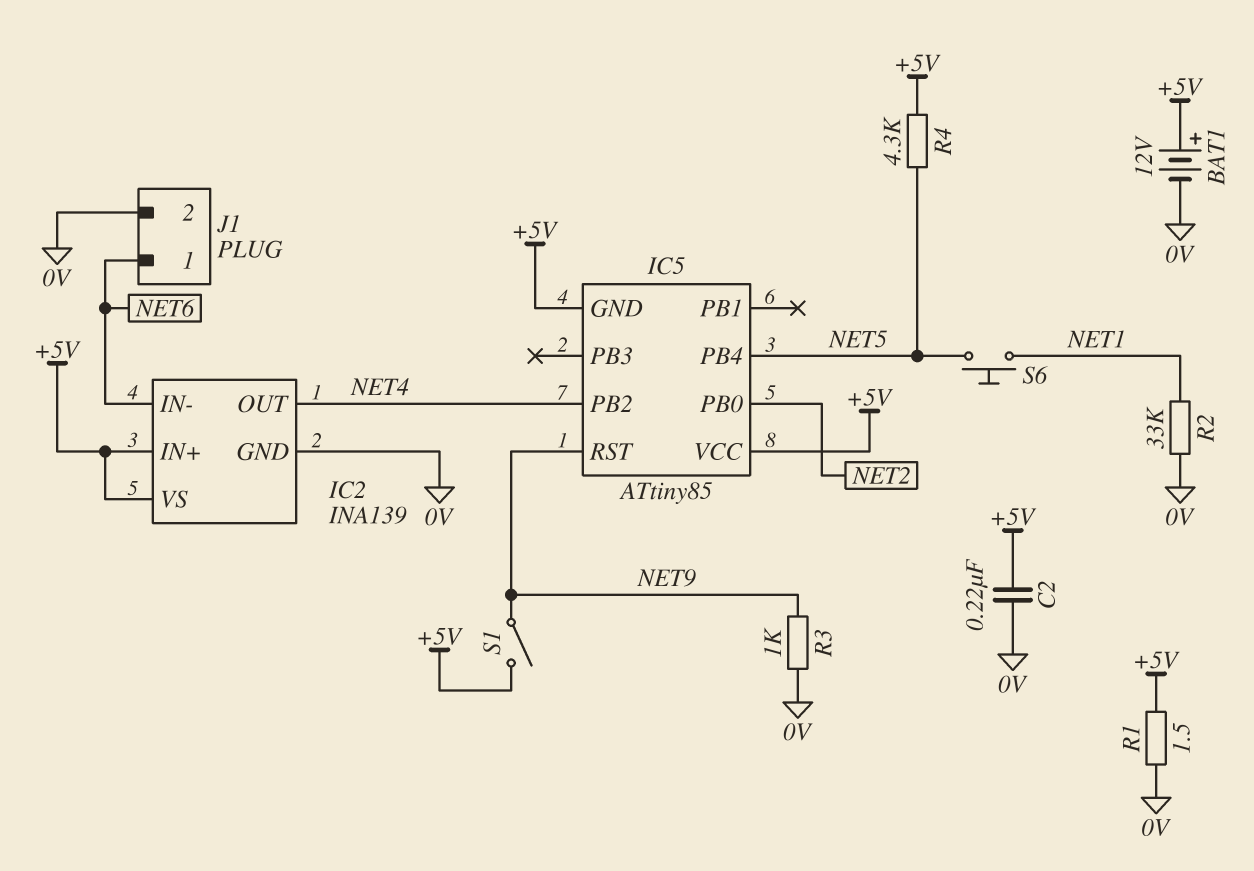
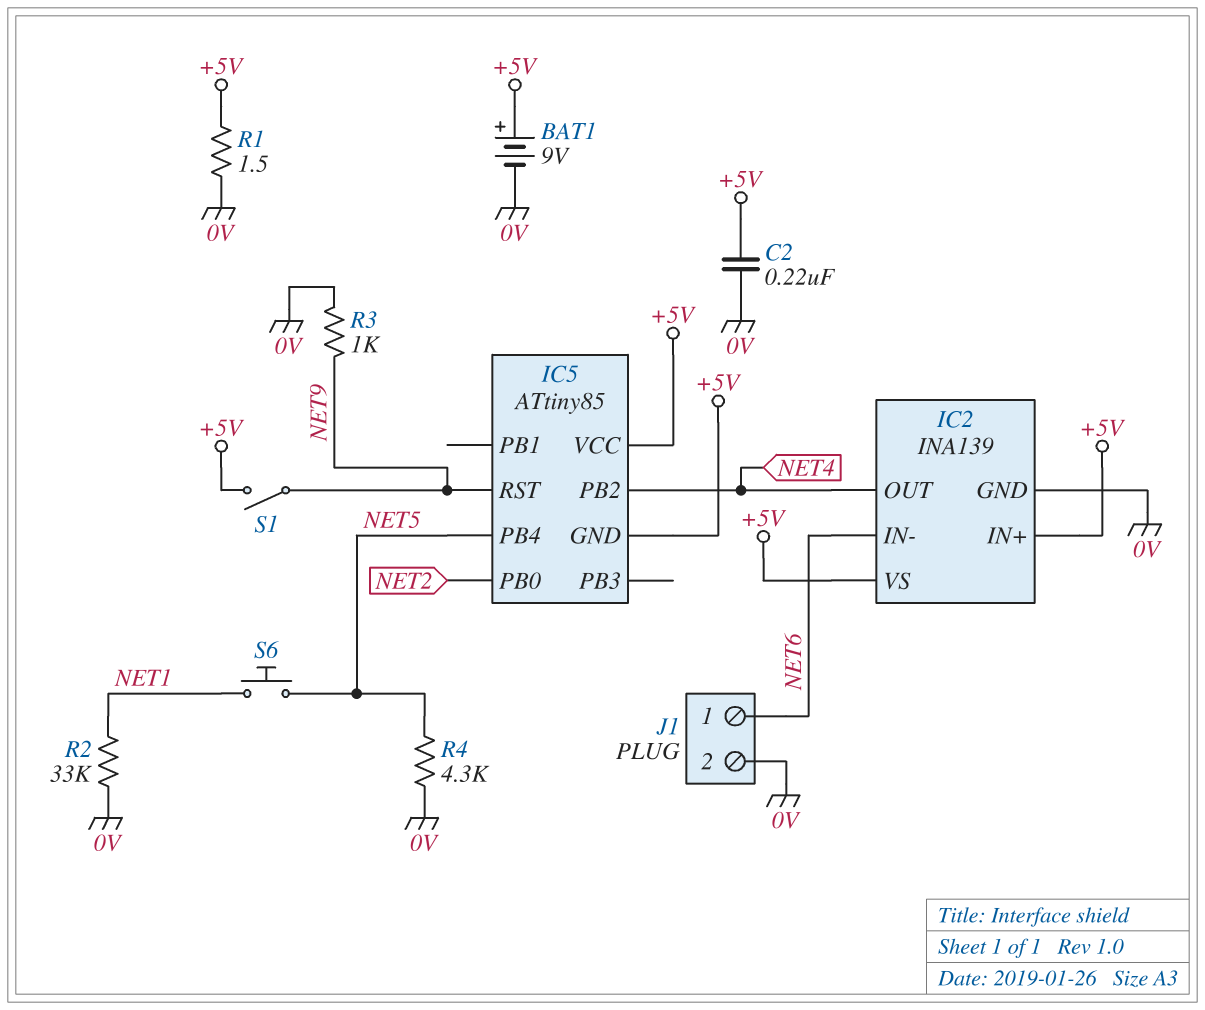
BAT1: 12V (plus +5V, minus 0V) -> 9V (plus +5V, minus 0V)
R4: 4.3k (+5V, NET5) -> 4.3k (0V, NET5)

